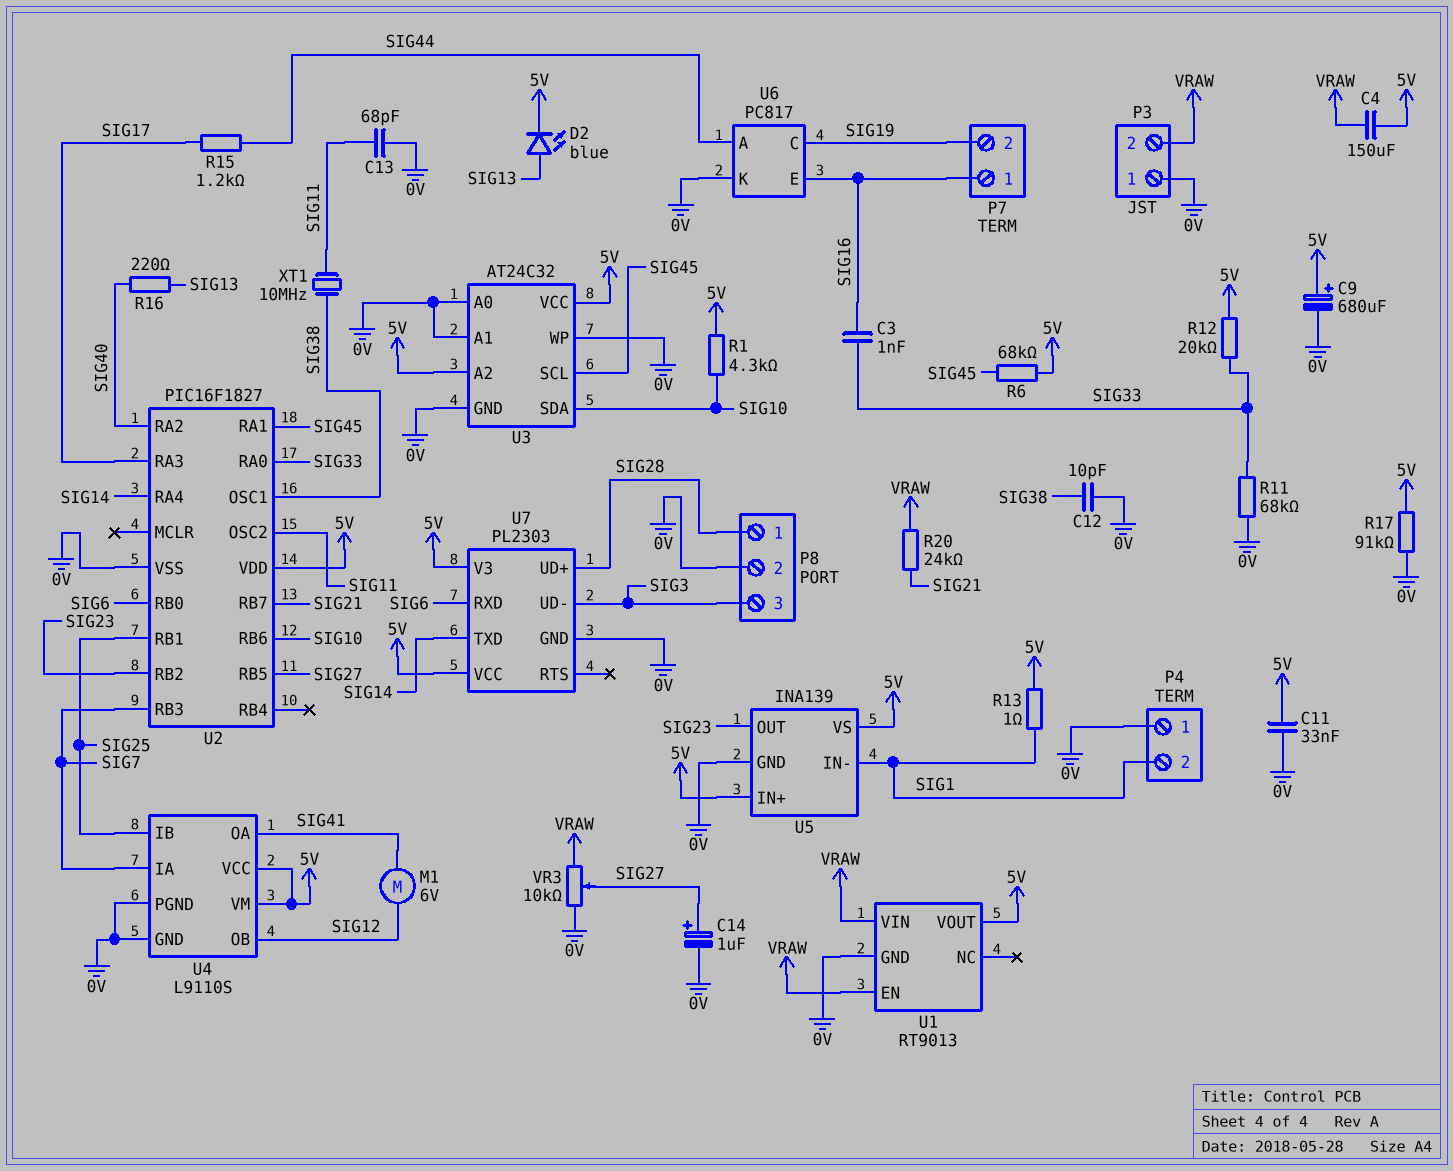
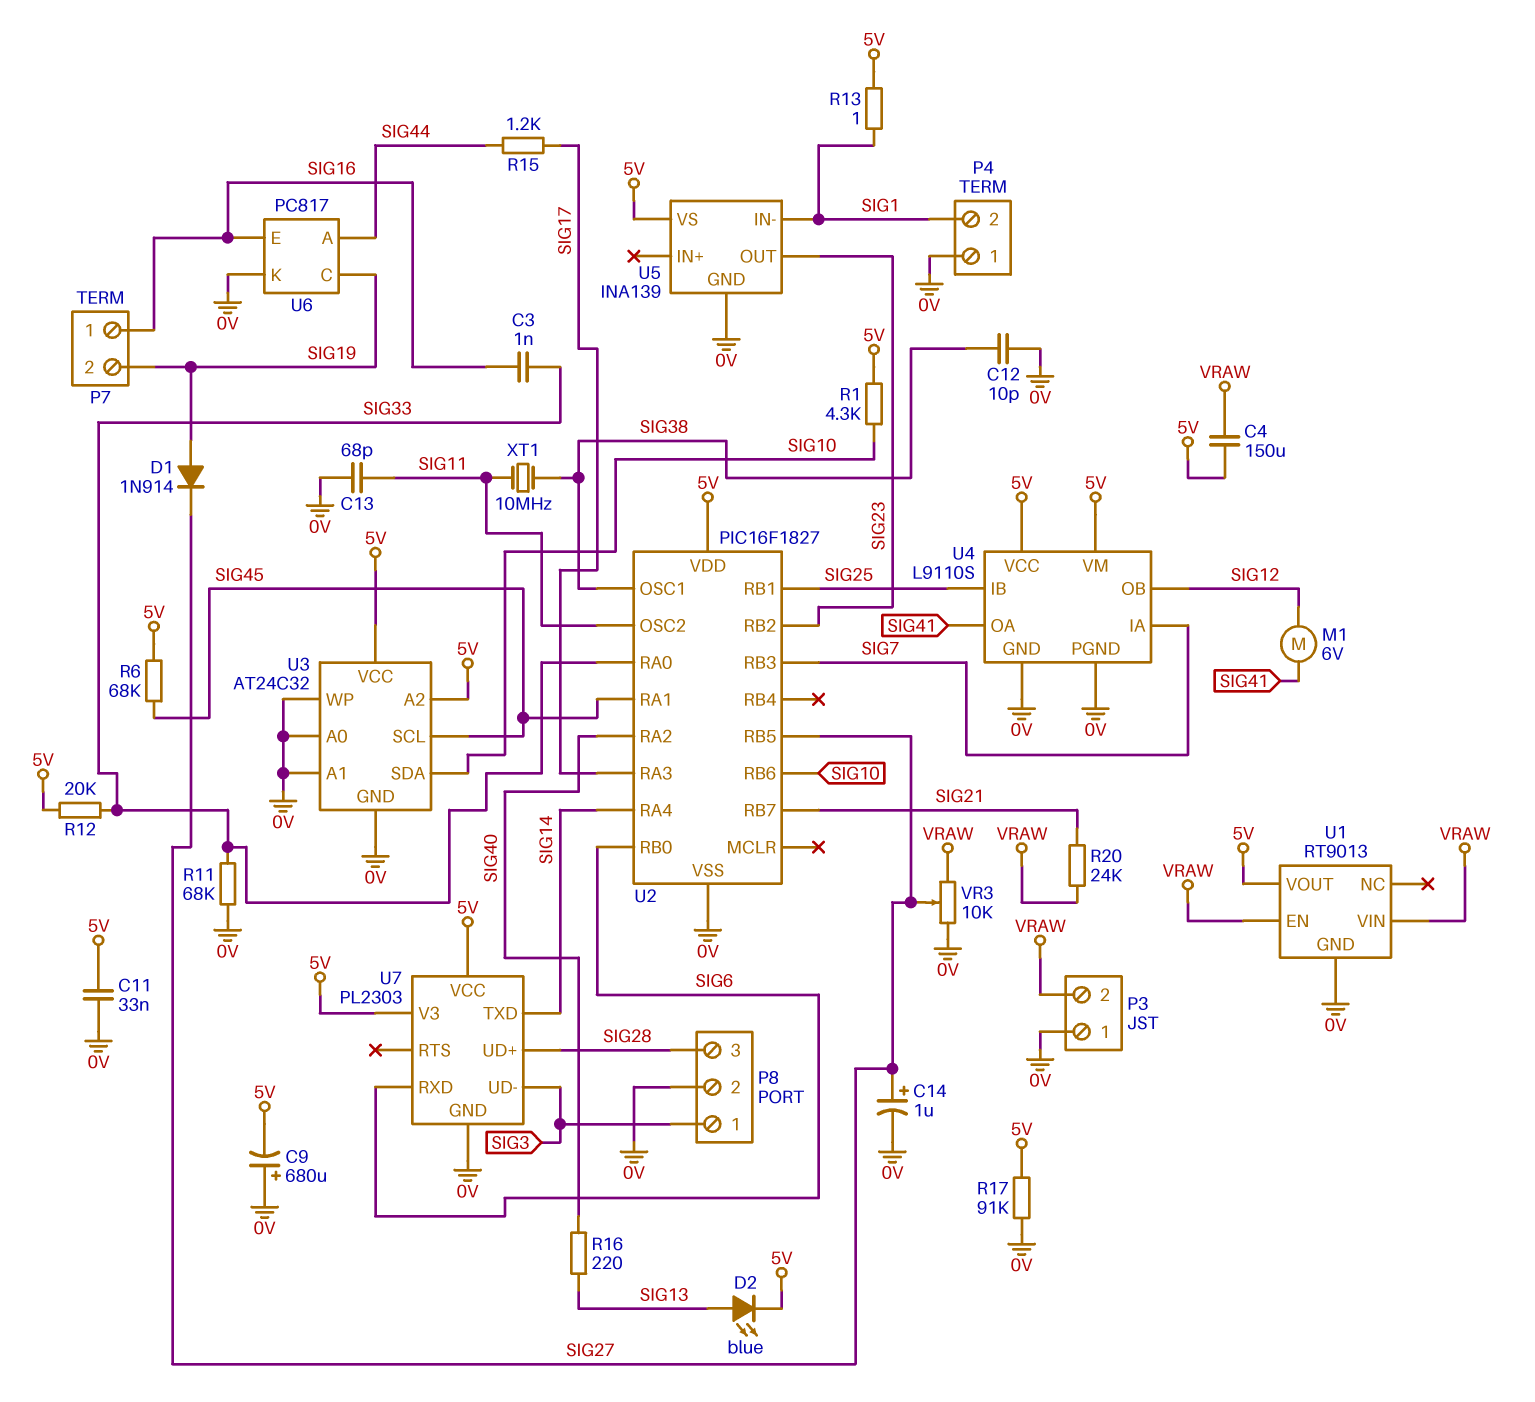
C9: 680uF (plus 5V, minus 0V) -> 680uF (plus 0V, minus 5V)
D1: none -> diode 1N914 (A SIG19, K SIG27)
P8 pin 1: SIG28 -> SIG3
P8 pin 3: SIG3 -> SIG28
U5 pin IN+: 5V -> none

